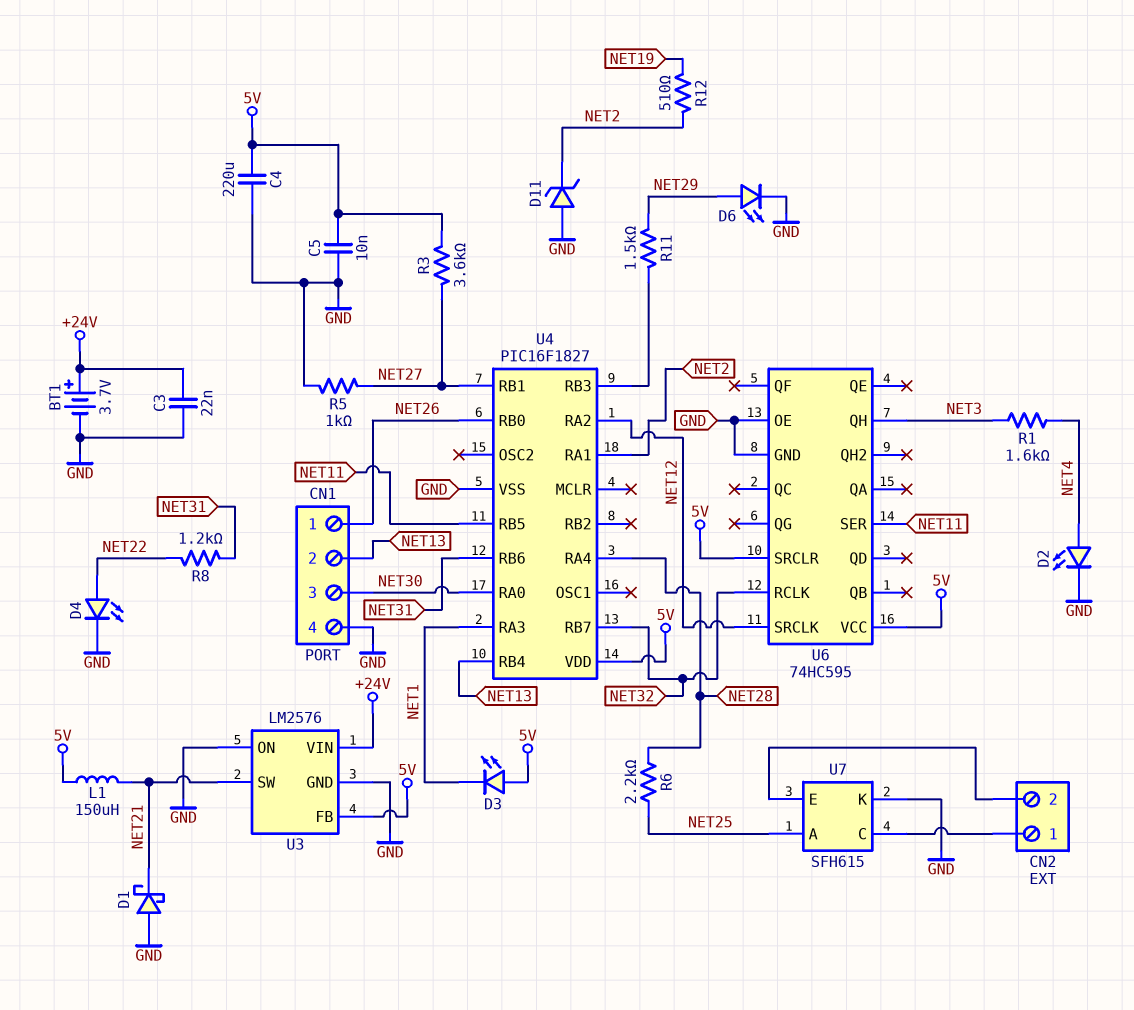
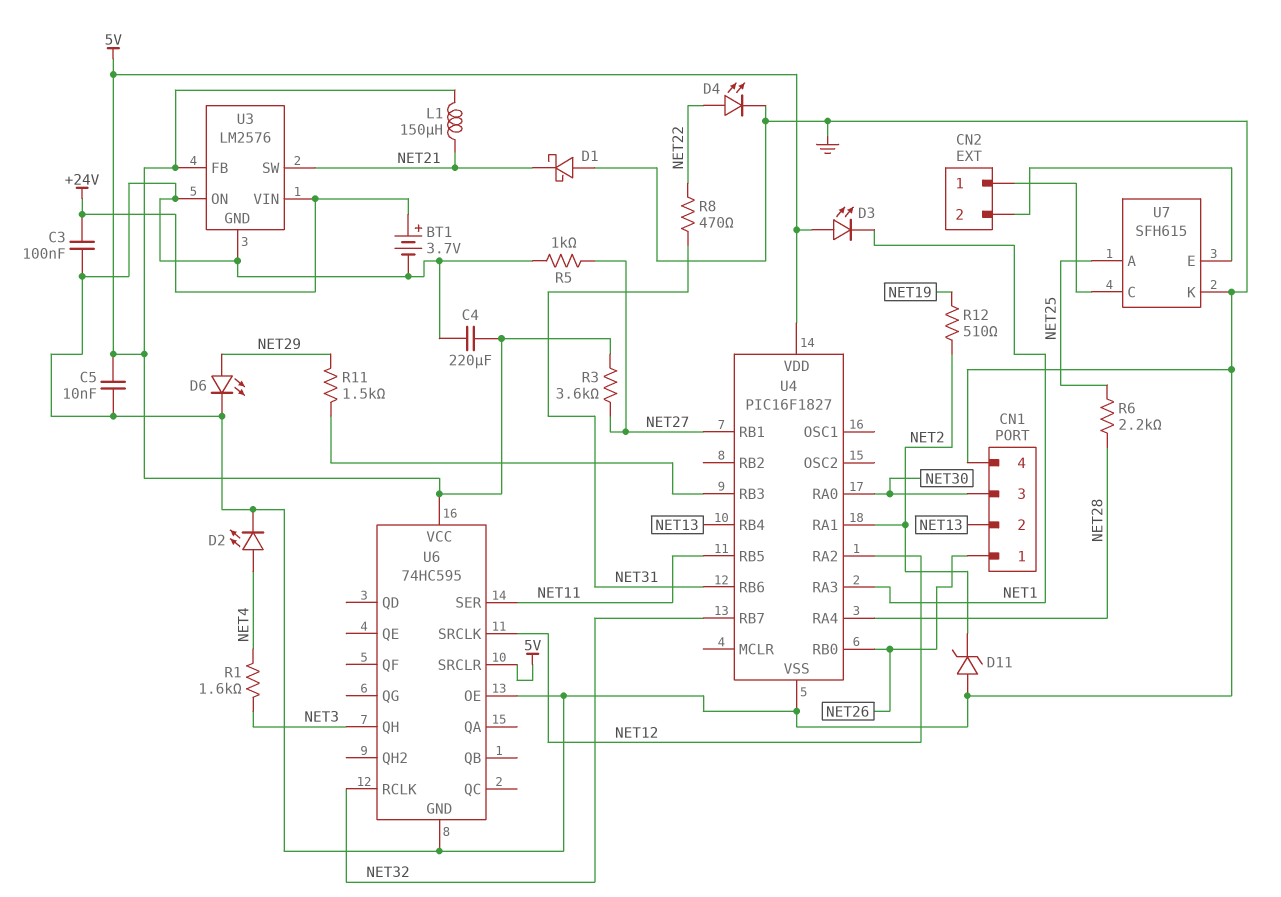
C3: 22nF (+24V, GND) -> 100nF (+24V, GND)
R8: 1.2k (NET22, NET31) -> 470 (NET22, NET31)

